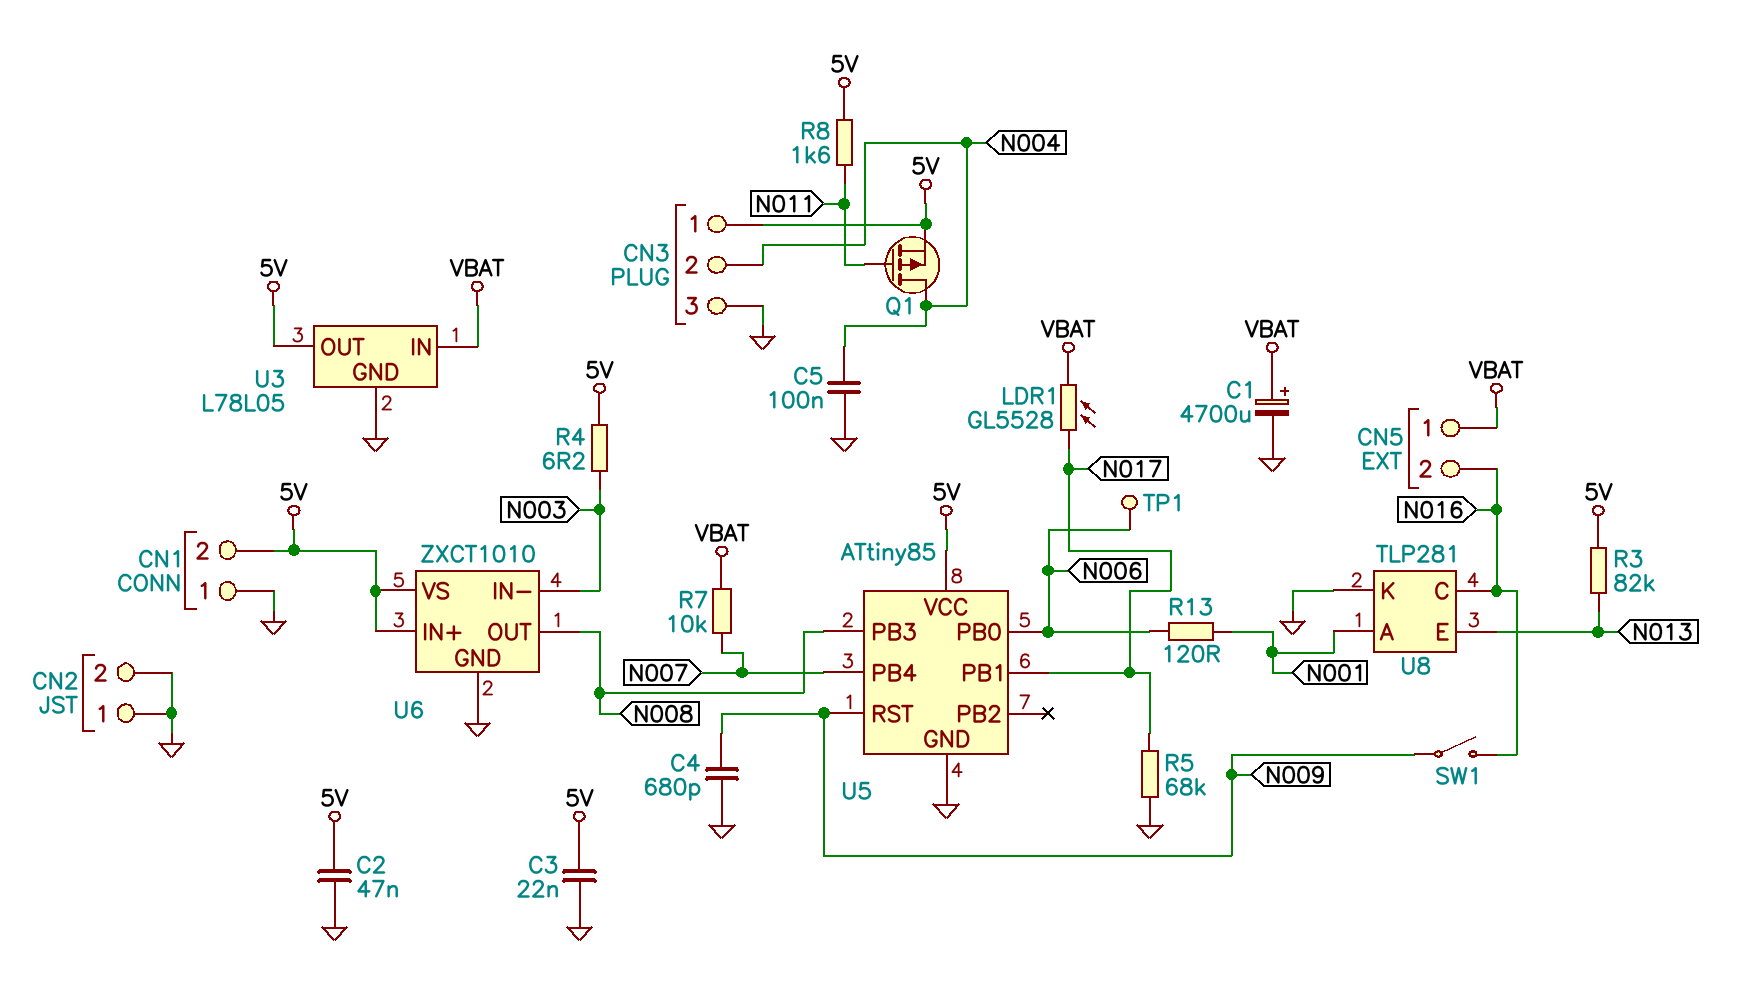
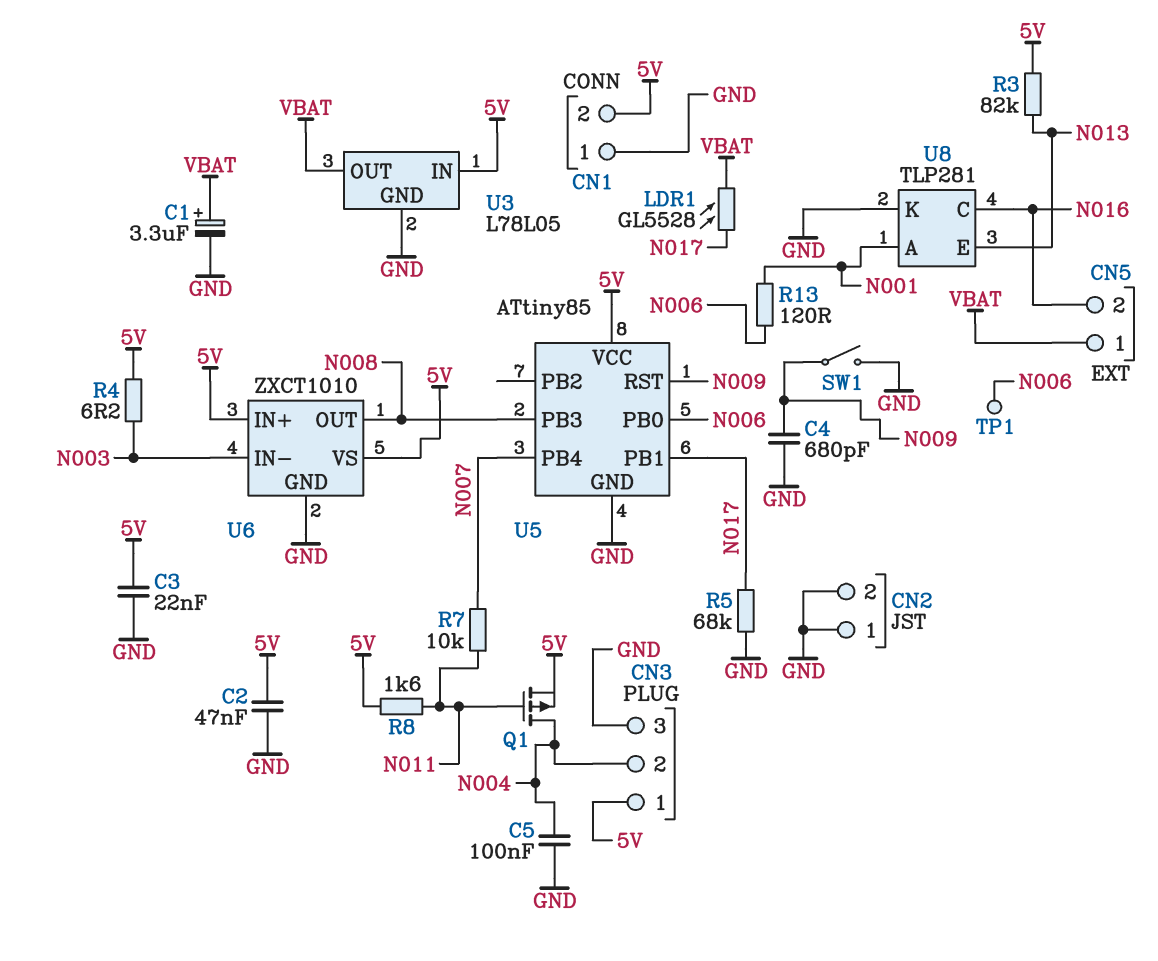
C1: 4700uF (plus VBAT, minus GND) -> 3.3uF (plus VBAT, minus GND)
R7: 10k (N007, VBAT) -> 10k (N007, N011)
SW1: switch (N009, N016) -> switch (GND, N009)
U3 pin IN: VBAT -> 5V
U3 pin OUT: 5V -> VBAT

